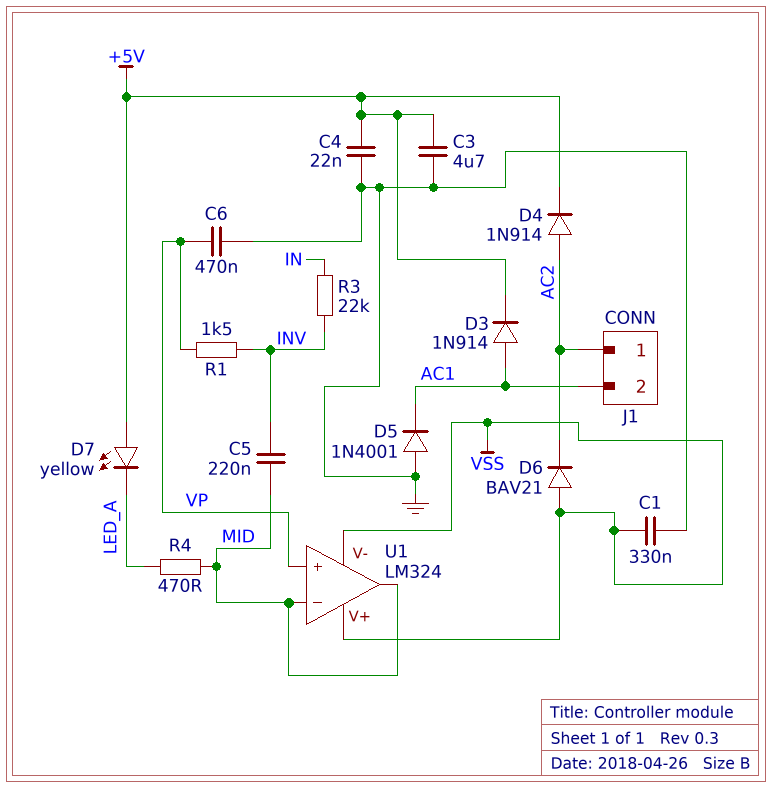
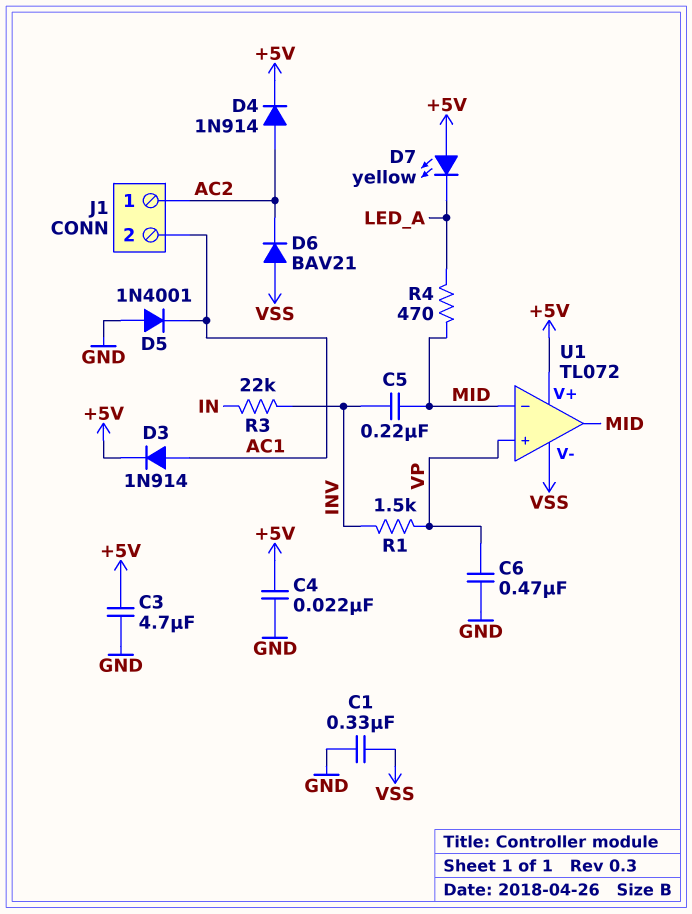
U1: LM324 -> TL072
U1 pin V+: VSS -> +5V

